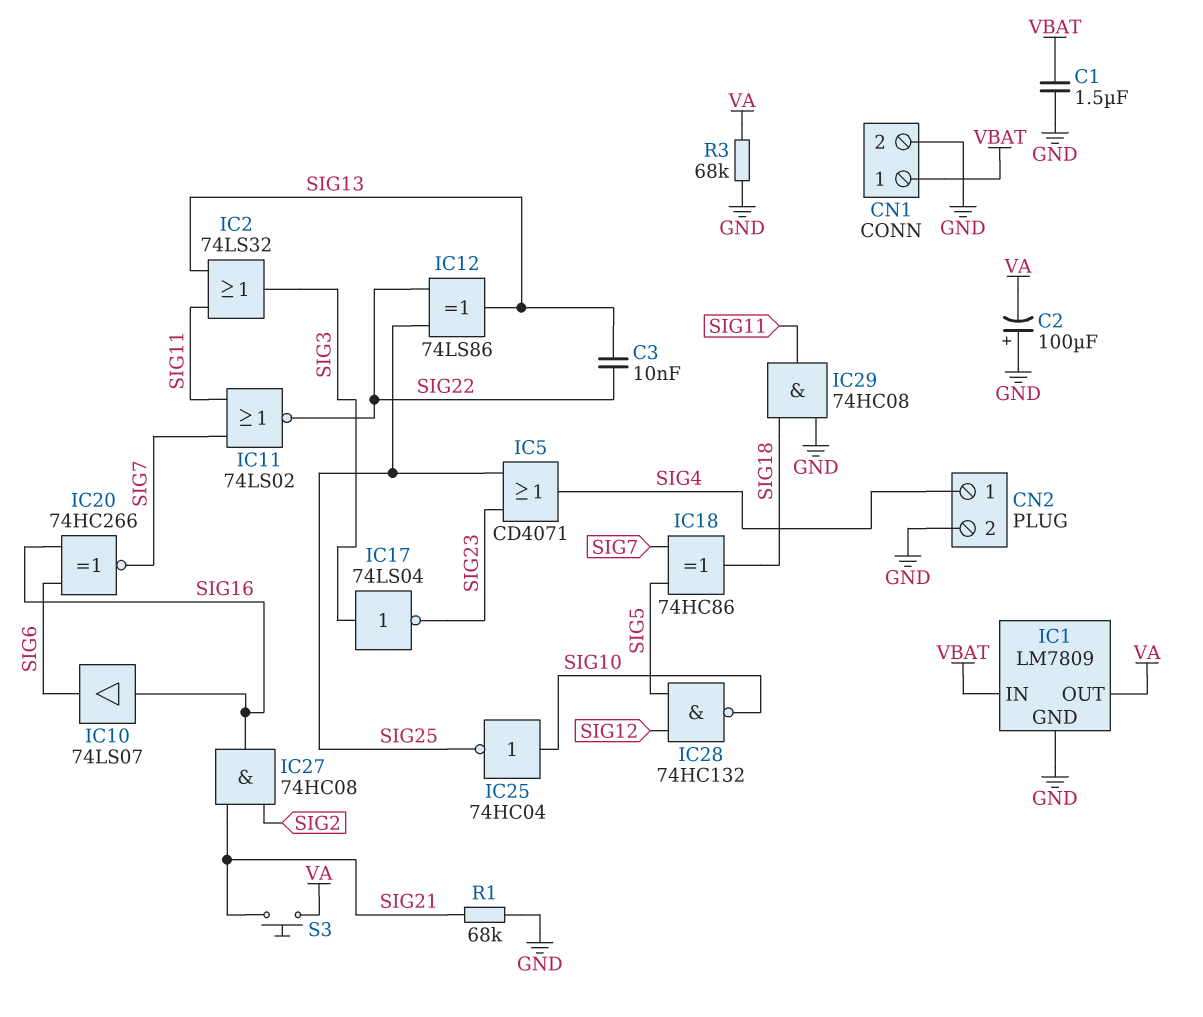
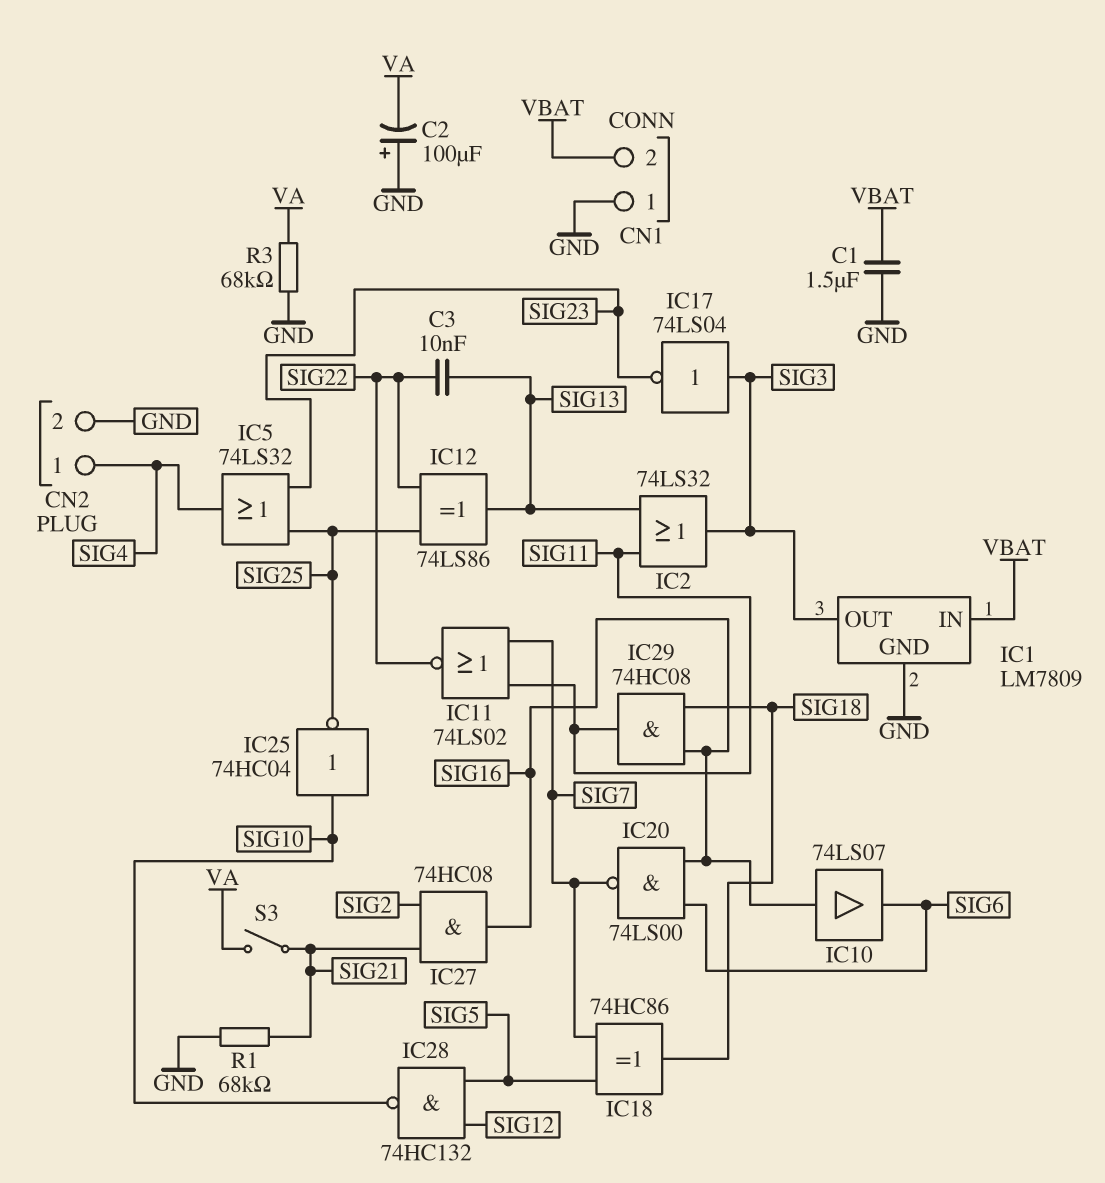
CN1 pin 1: VBAT -> GND
CN1 pin 2: GND -> VBAT
IC1 pin OUT: VA -> SIG3
IC5: OR CD4071 (in SIG23, in SIG25, out SIG4) -> OR 74LS32 (in SIG23, in SIG25, out SIG4)
IC20: XNOR 74HC266 (in SIG6, in SIG16, out SIG7) -> NAND 74LS00 (in SIG6, in SIG16, out SIG7)
IC29: AND 74HC08 (in GND, in SIG18, out SIG11) -> AND 74HC08 (in SIG16, in SIG18, out SIG11)
S3: button (SIG21, VA) -> switch (SIG21, VA)

